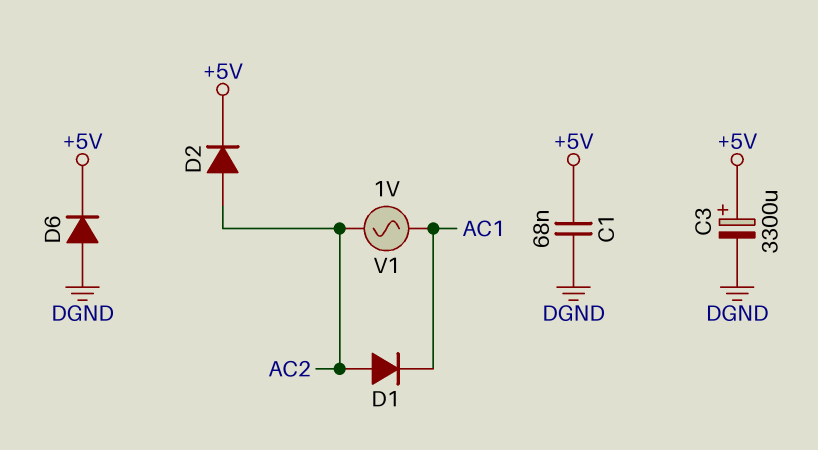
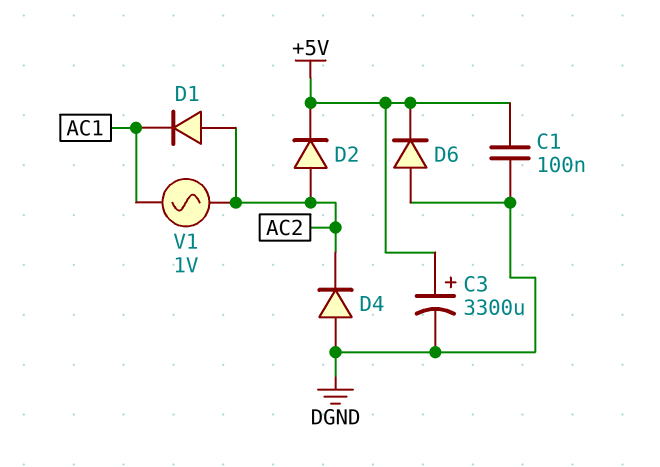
C1: 68nF (+5V, DGND) -> 100nF (+5V, DGND)
D4: none -> diode (A DGND, K AC2)

